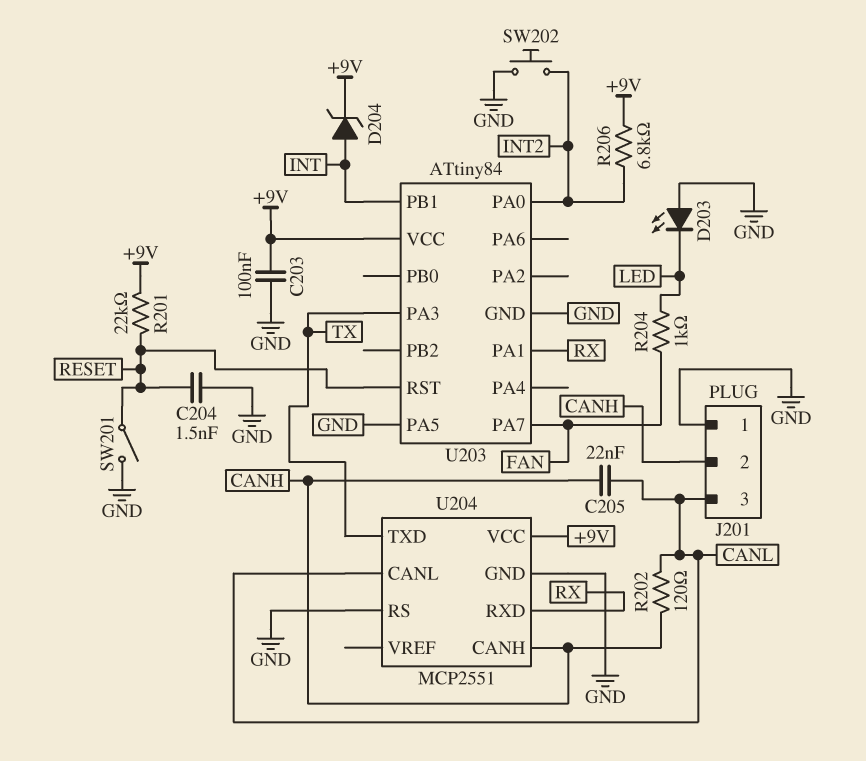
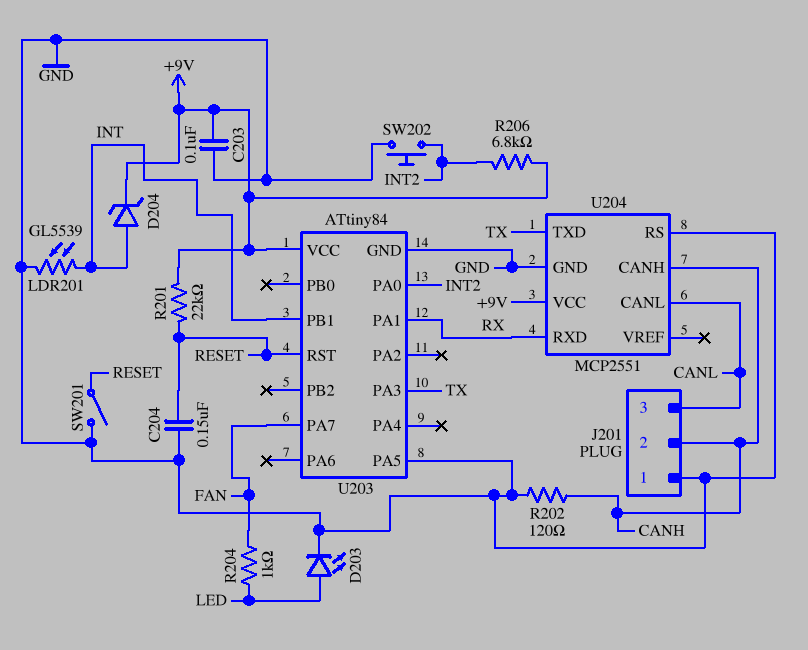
C204: 1.5nF (GND, RESET) -> 150nF (GND, RESET)
C205: 22nF (CANH, CANL) -> none
D203: LED (A GND, K LED) -> LED (A LED, K GND)
LDR201: none -> GL5539 (GND, INT)
R202: 120 (CANH, CANL) -> 120 (CANH, GND)

